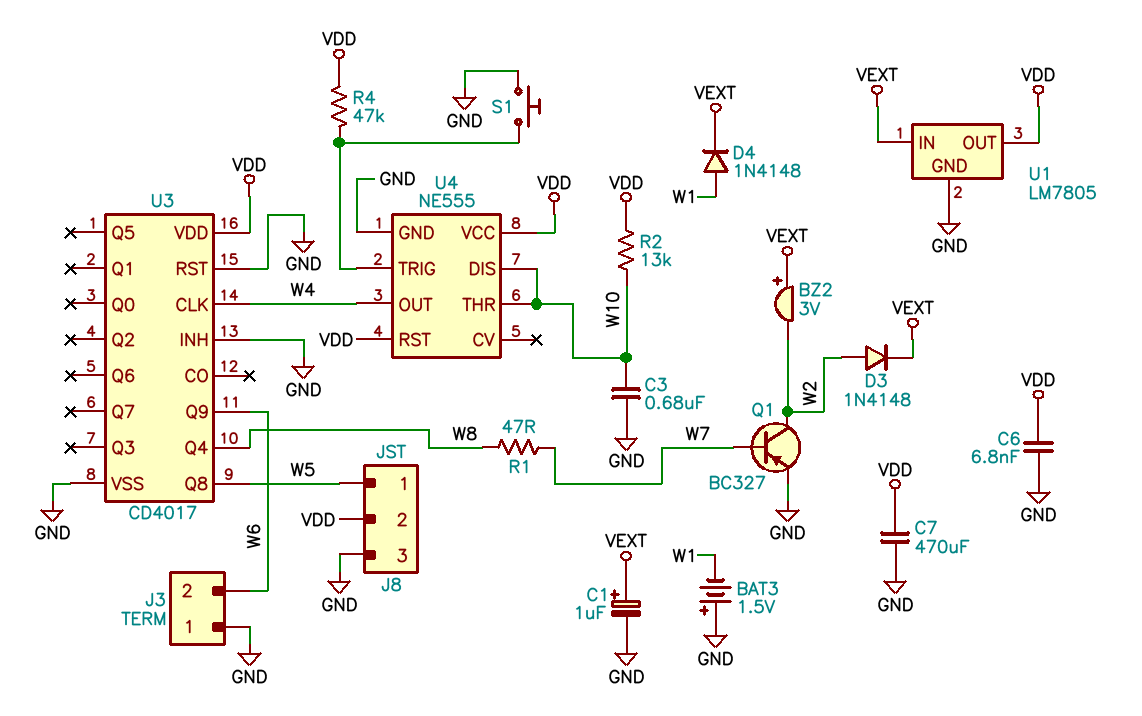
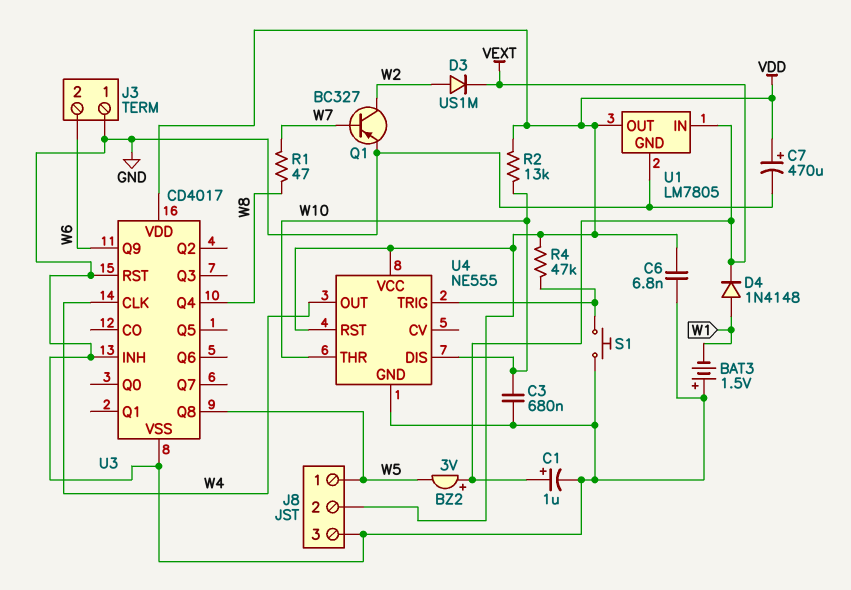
BZ2: buzzer 3V (plus VEXT, minus W2) -> buzzer 3V (plus VEXT, minus W5)
C7: 470uF (GND, VDD) -> 470uF (plus VDD, minus GND)
D3: diode 1N4148 (A W2, K VEXT) -> diode US1M (A W2, K VEXT)

